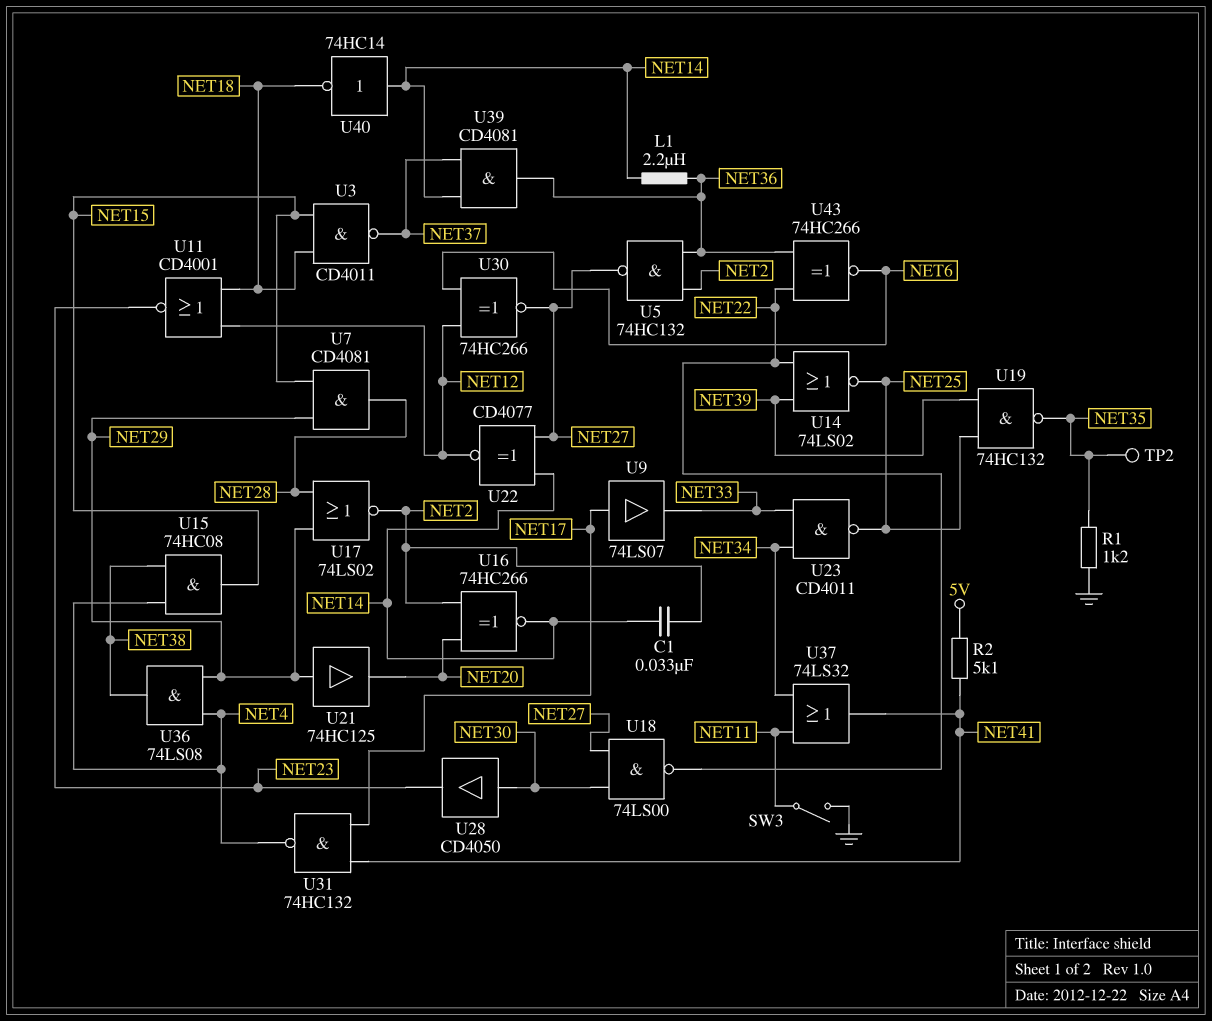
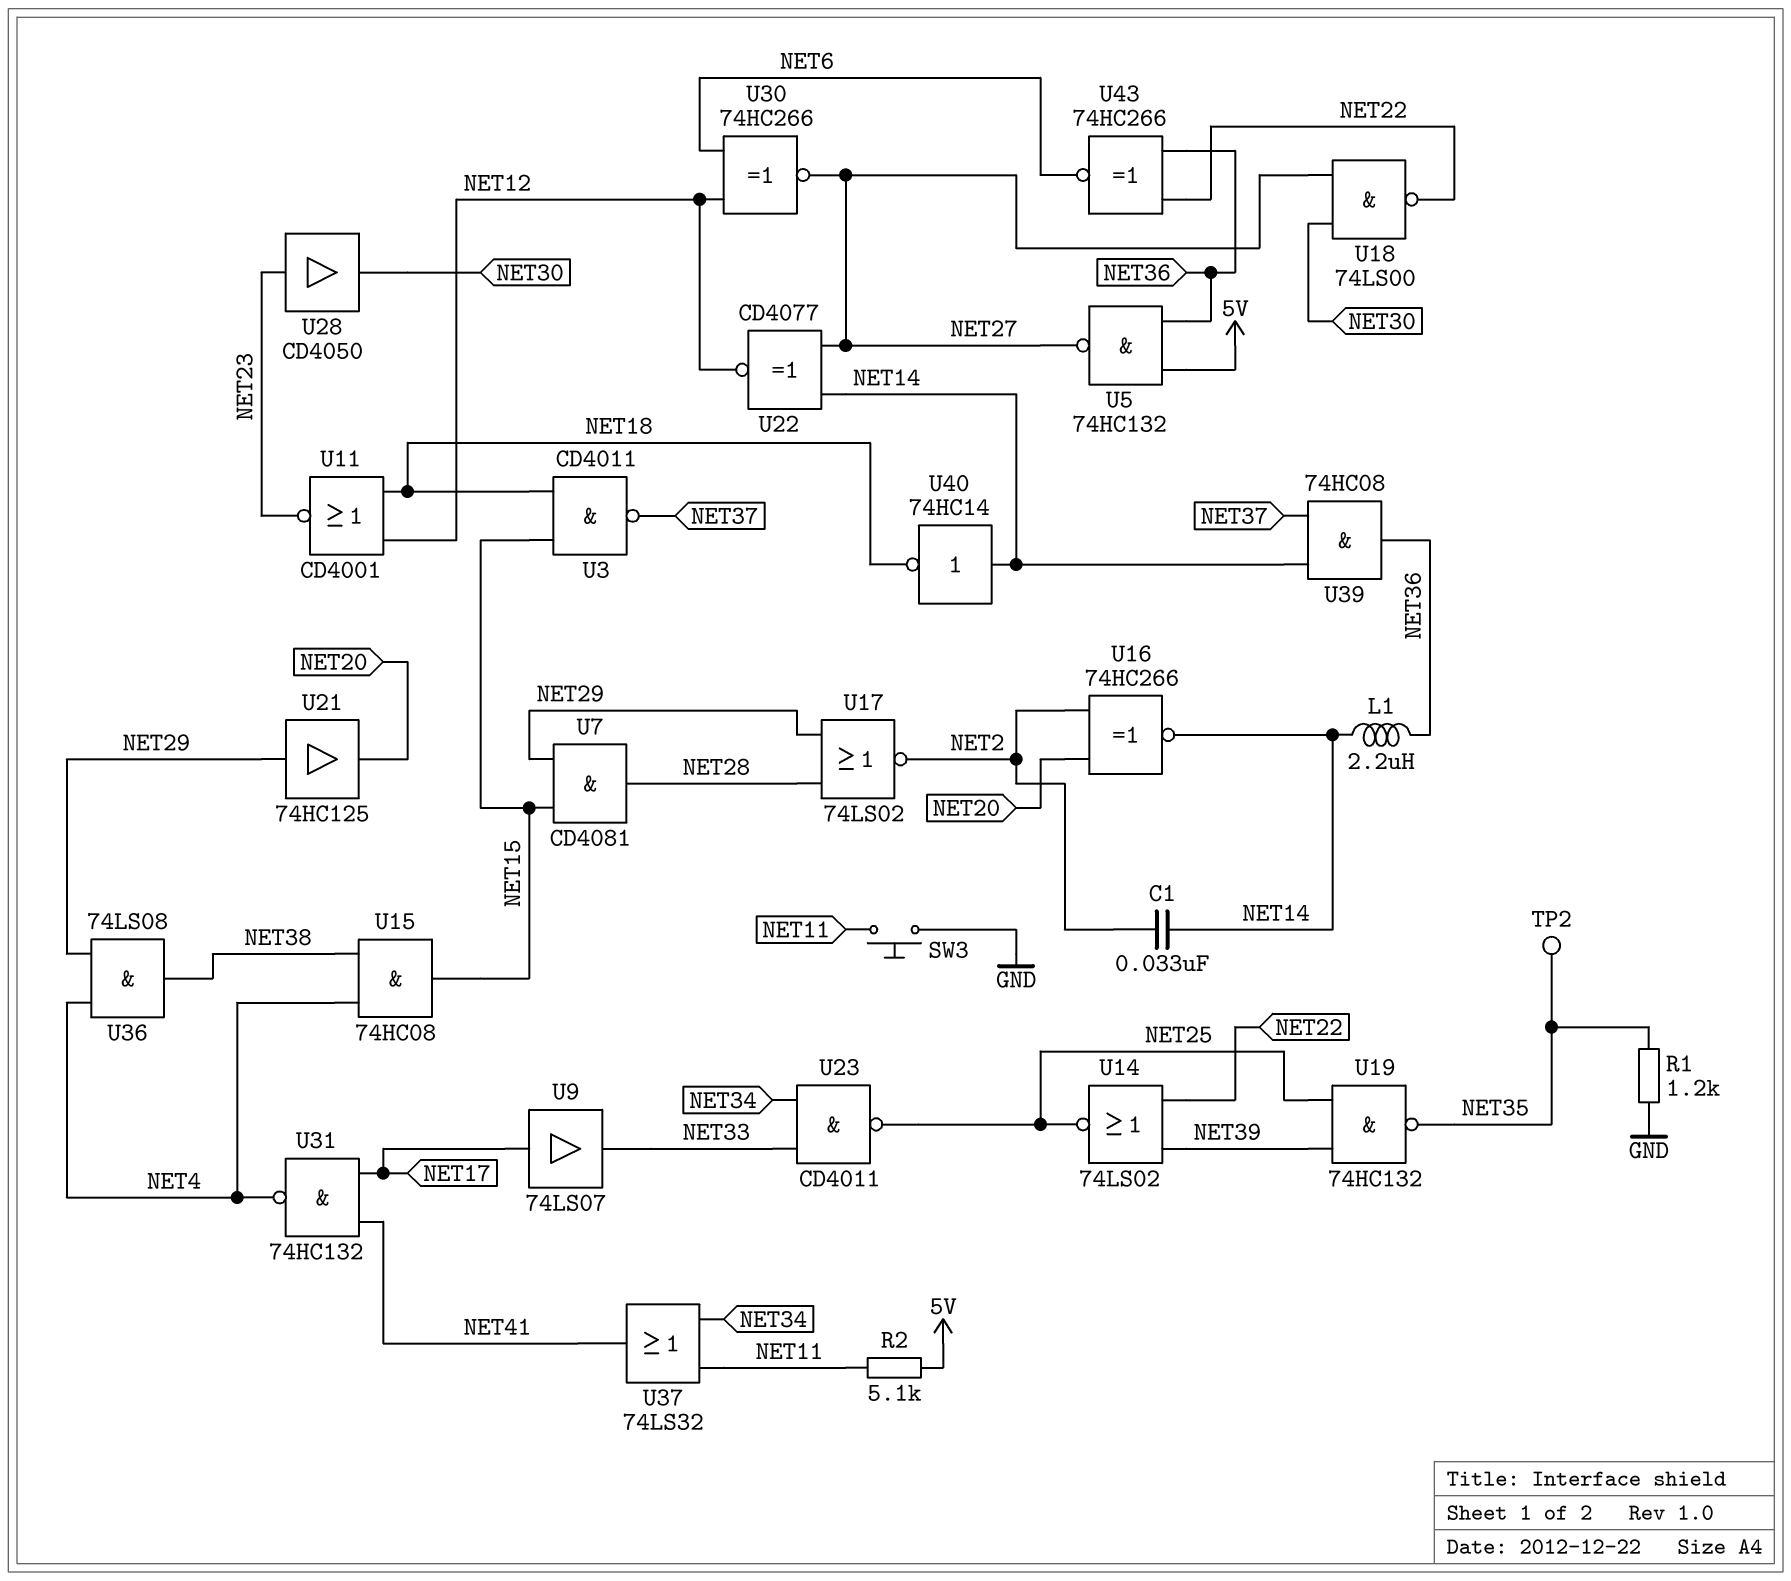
R2: 5.1k (5V, NET41) -> 5.1k (5V, NET11)
SW3: switch (GND, NET11) -> button (GND, NET11)
U5: NAND 74HC132 (in NET2, in NET36, out NET27) -> NAND 74HC132 (in 5V, in NET36, out NET27)
U28: buffer CD4050 (in NET30, out NET23) -> buffer CD4050 (in NET23, out NET30)
U39: AND CD4081 (in NET14, in NET37, out NET36) -> AND 74HC08 (in NET14, in NET37, out NET36)

